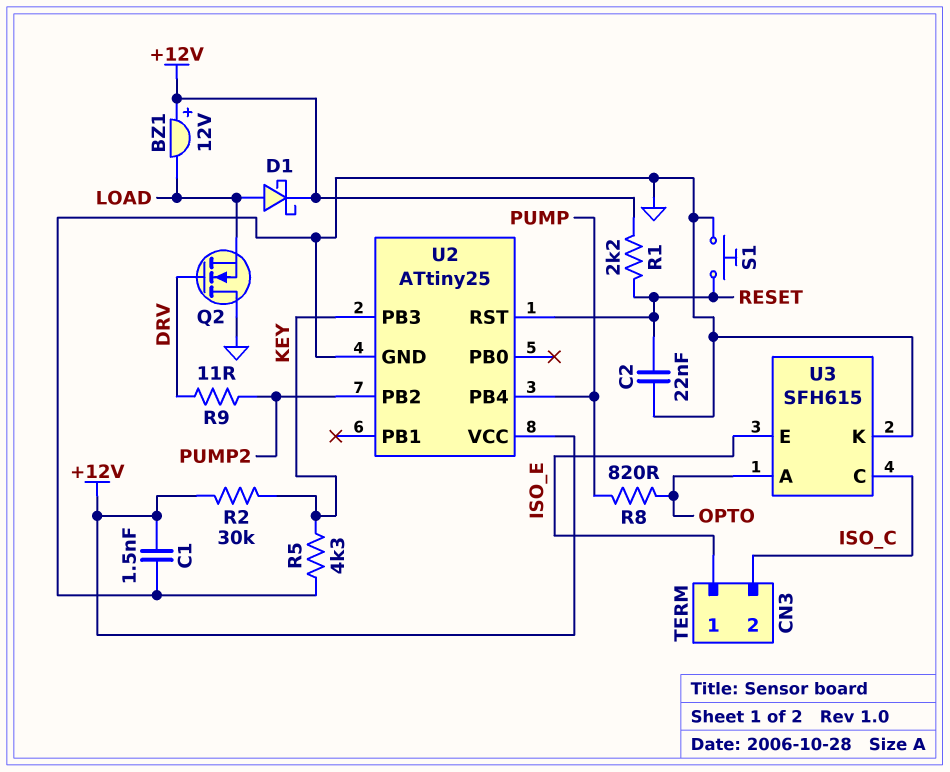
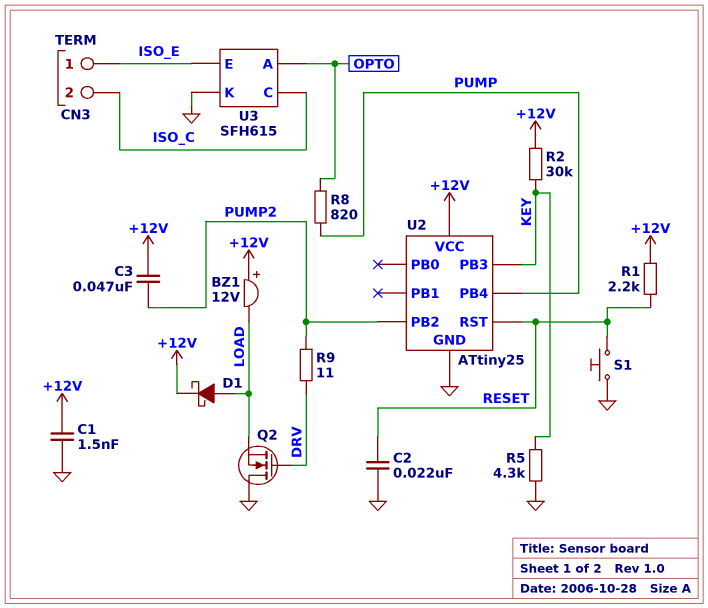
C3: none -> 47nF (+12V, PUMP2)

